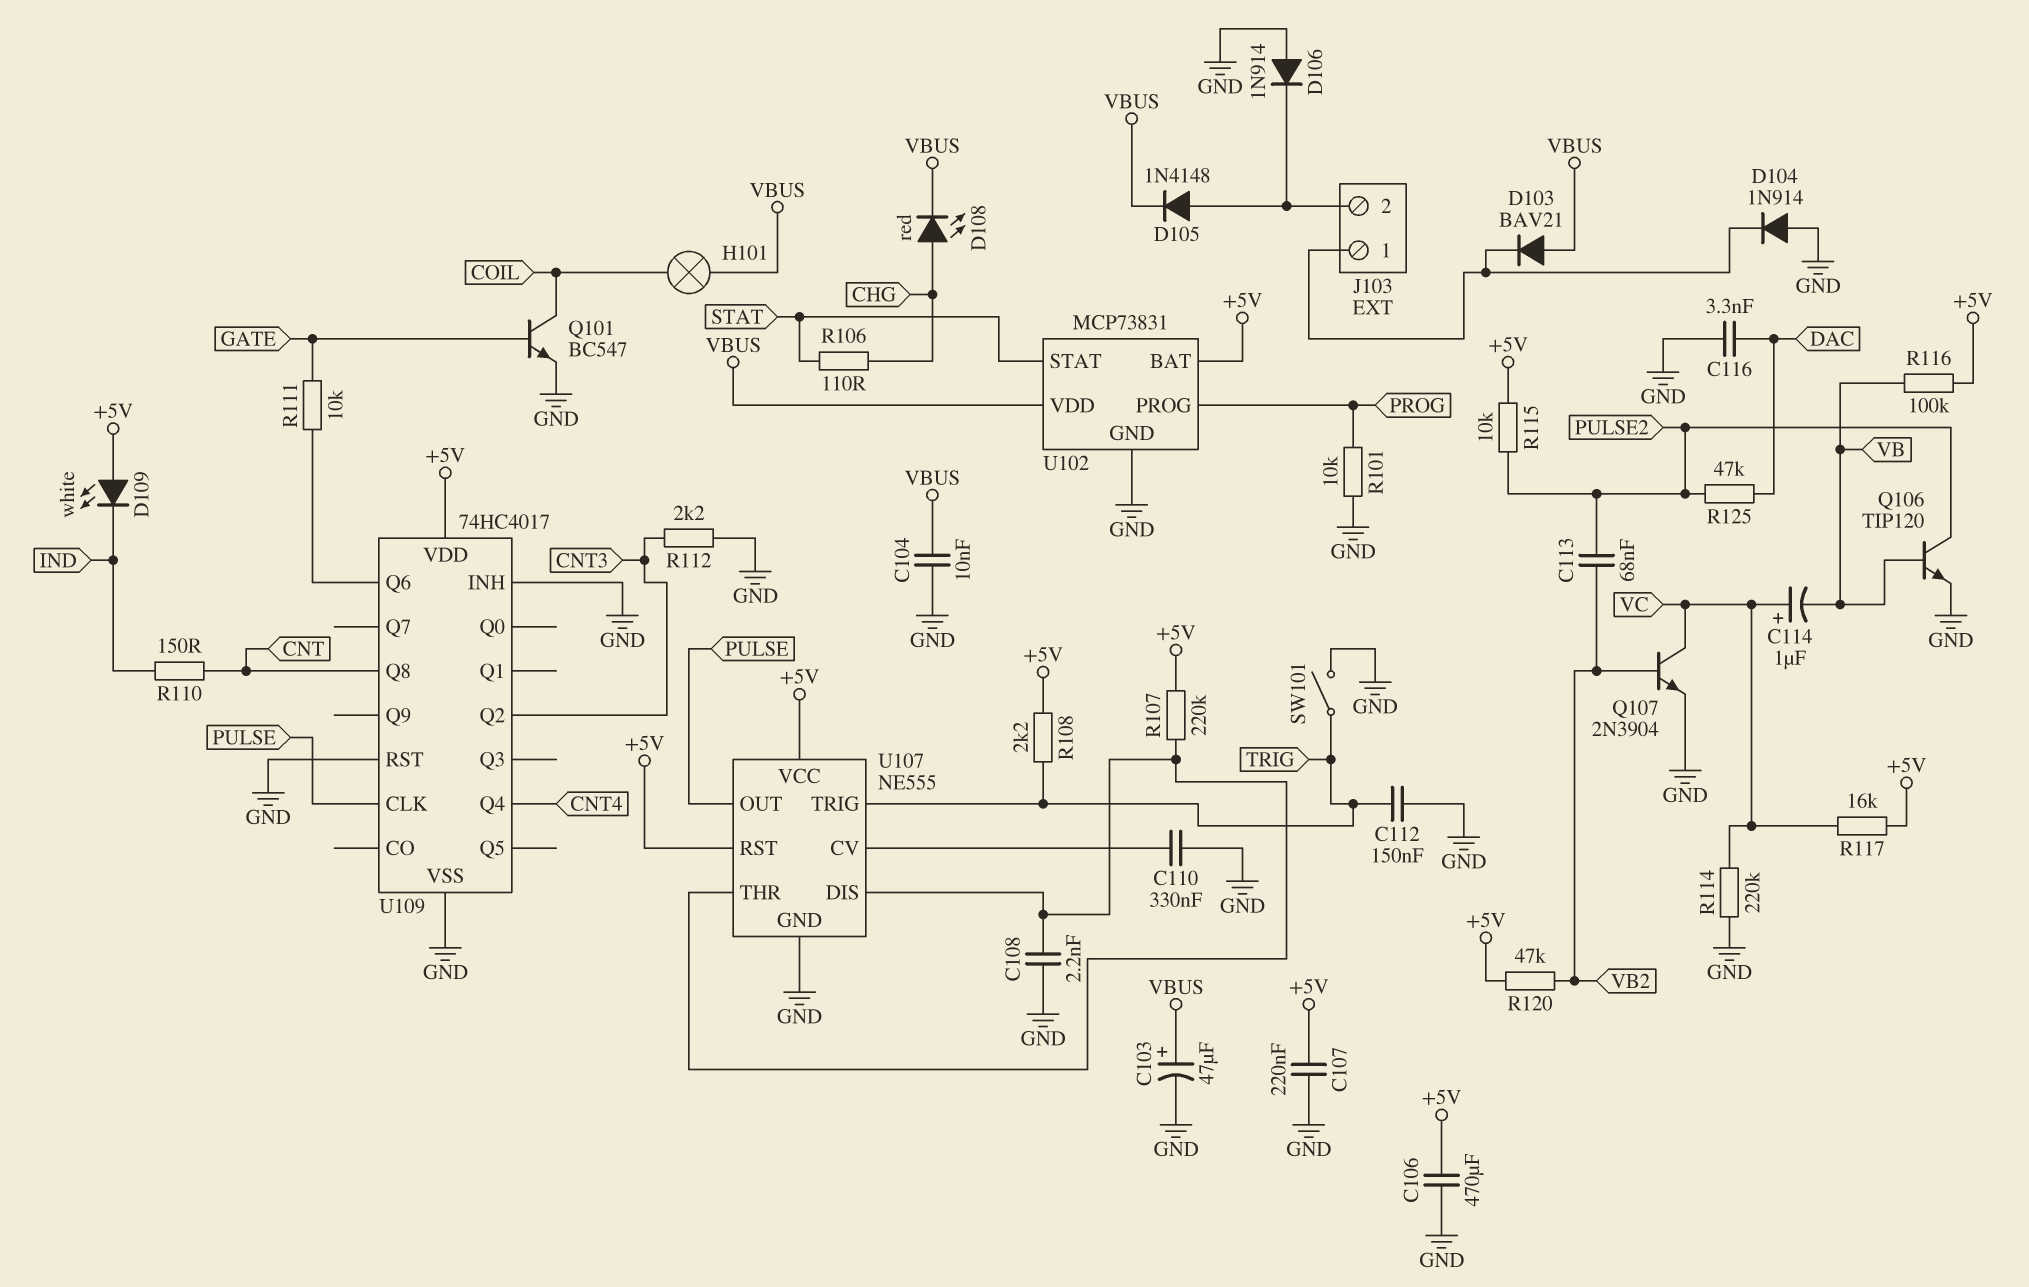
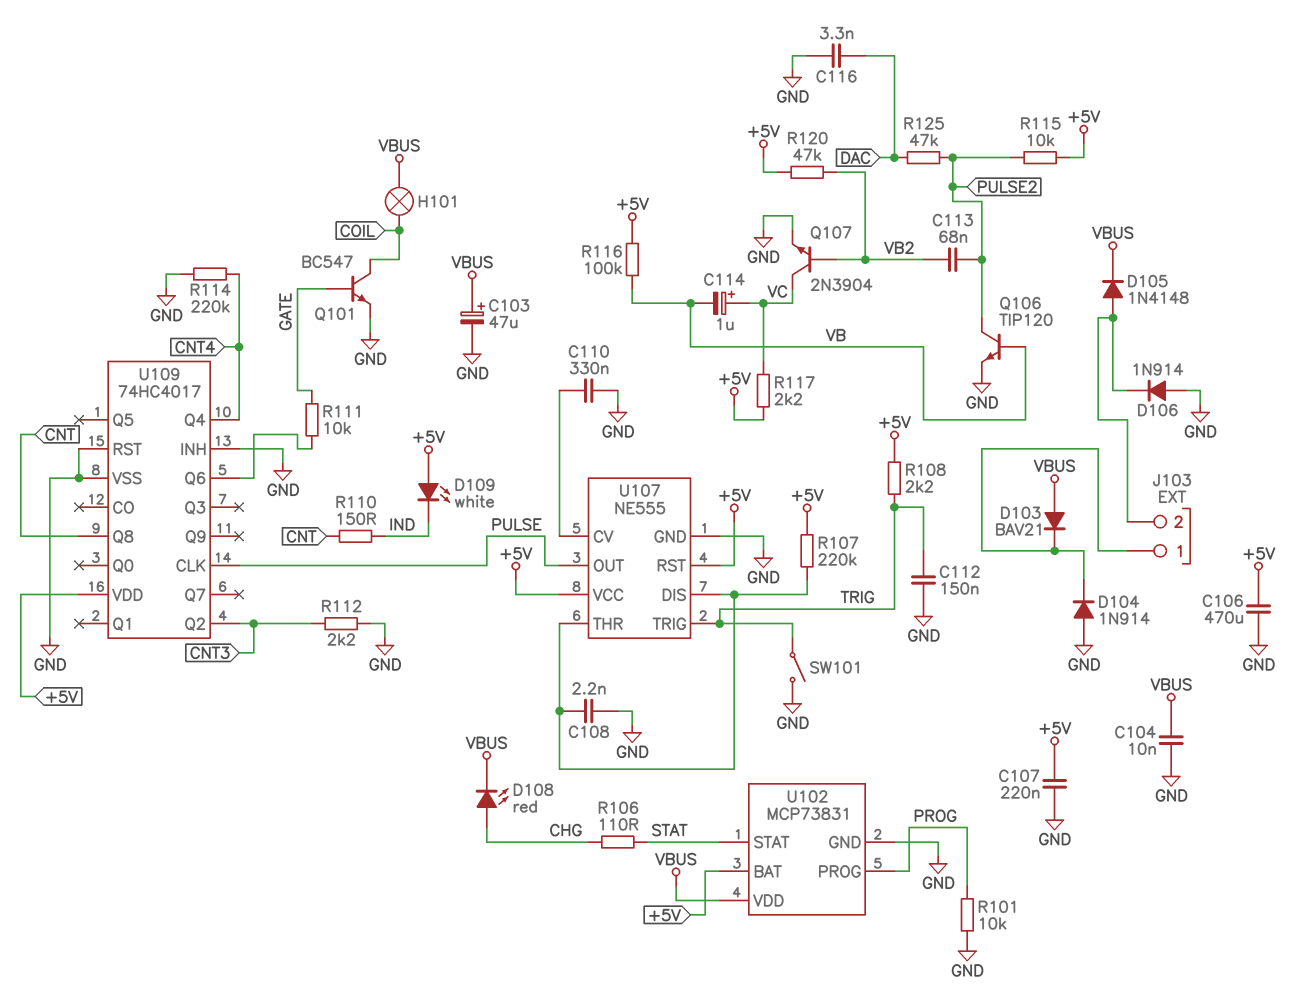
R114: 220k (GND, VC) -> 220k (CNT4, GND)
R117: 16k (+5V, VC) -> 2.2k (+5V, VC)

